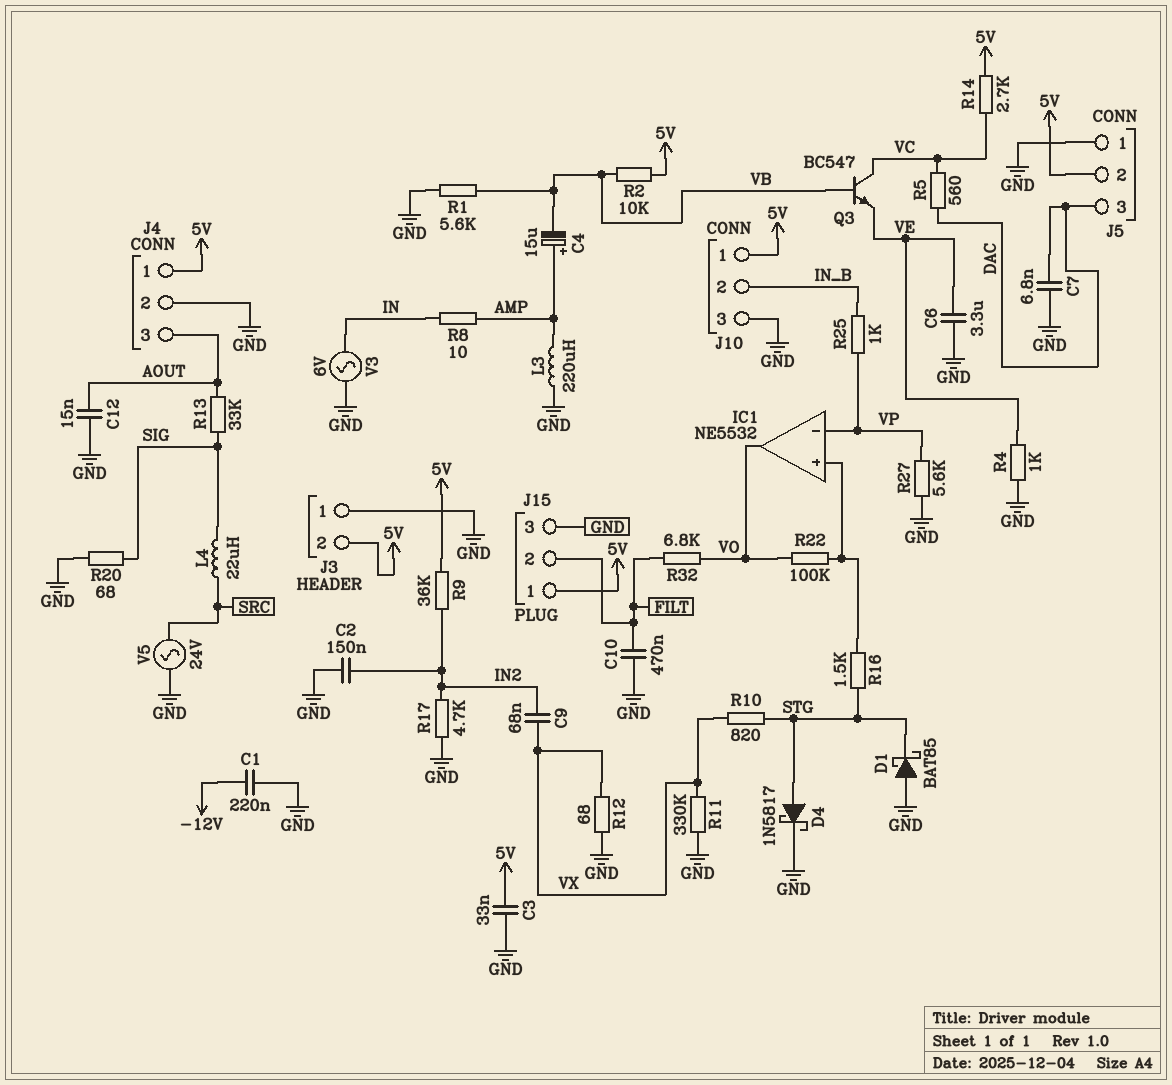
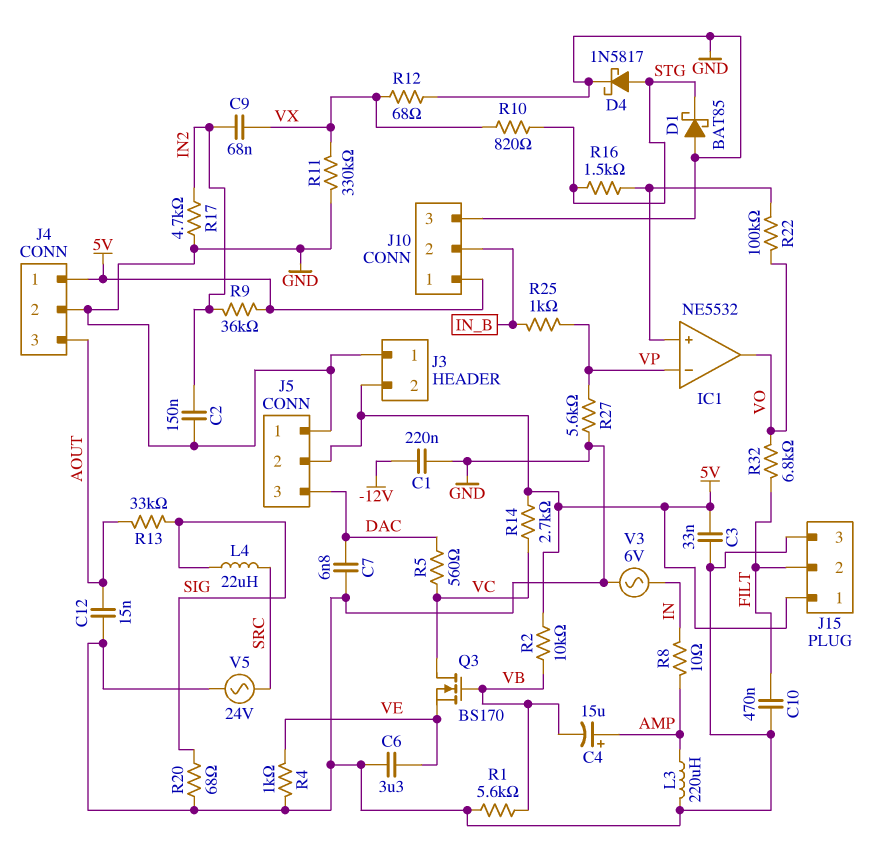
Q3: NPN BC547 (B VB, C VC, E VE) -> NMOS BS170 (G VB, D VC, S VE)

